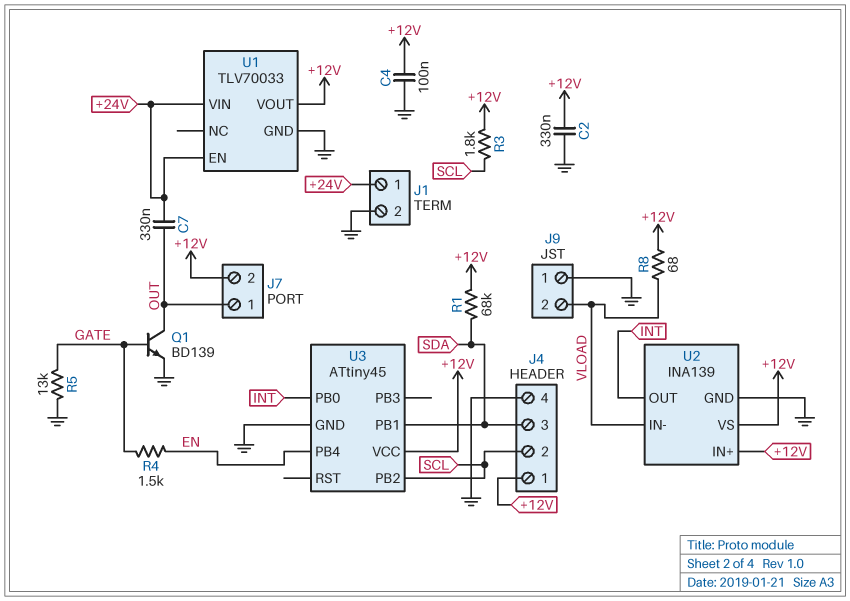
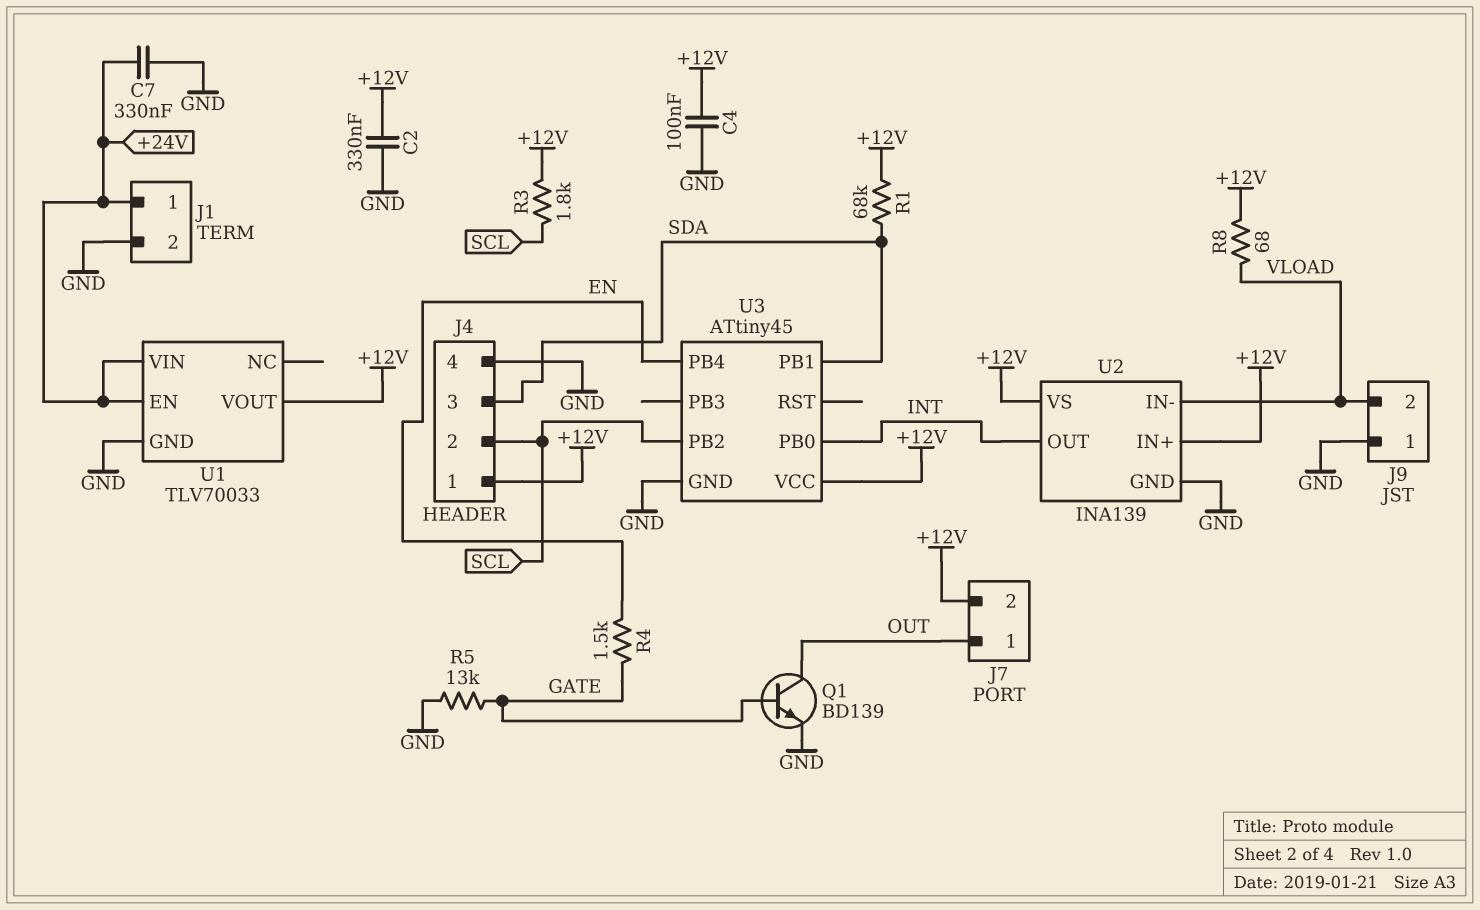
C7: 330nF (+24V, OUT) -> 330nF (+24V, GND)

